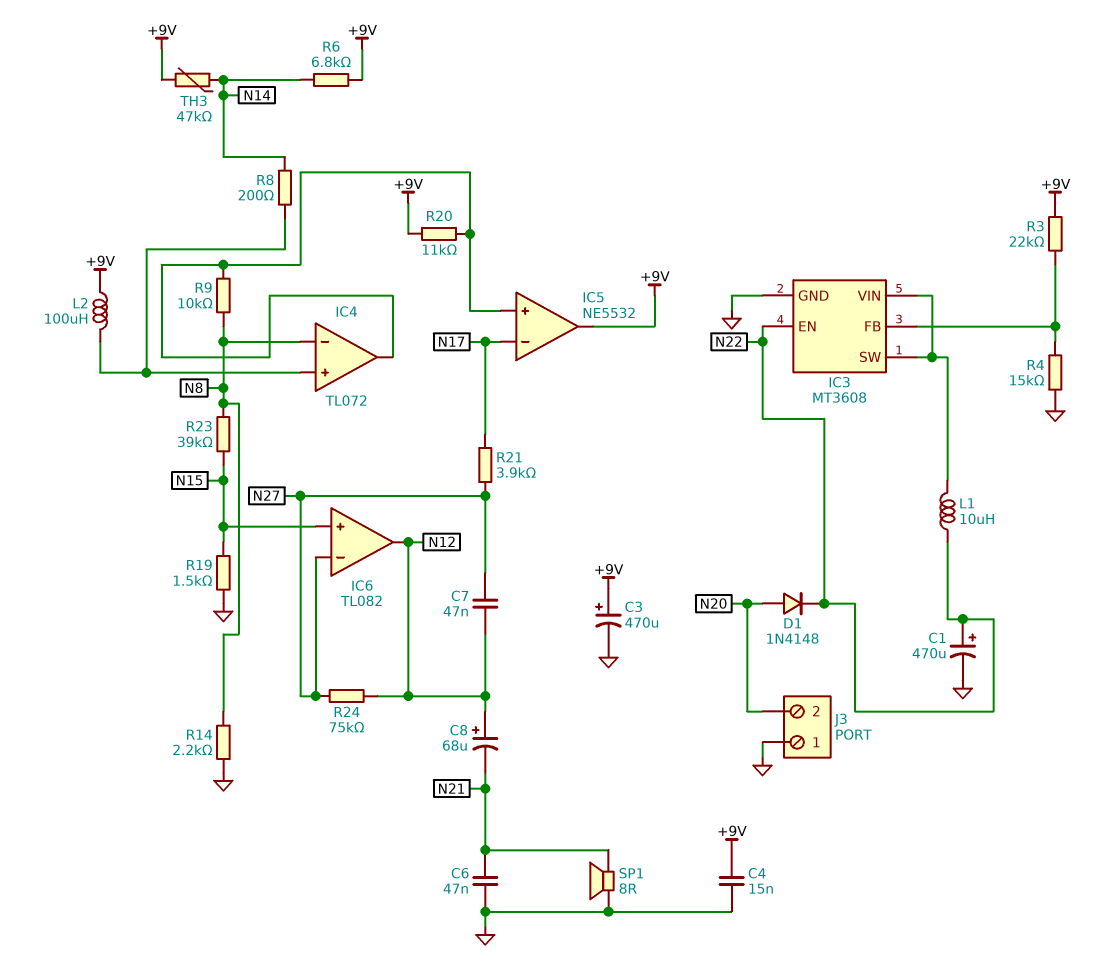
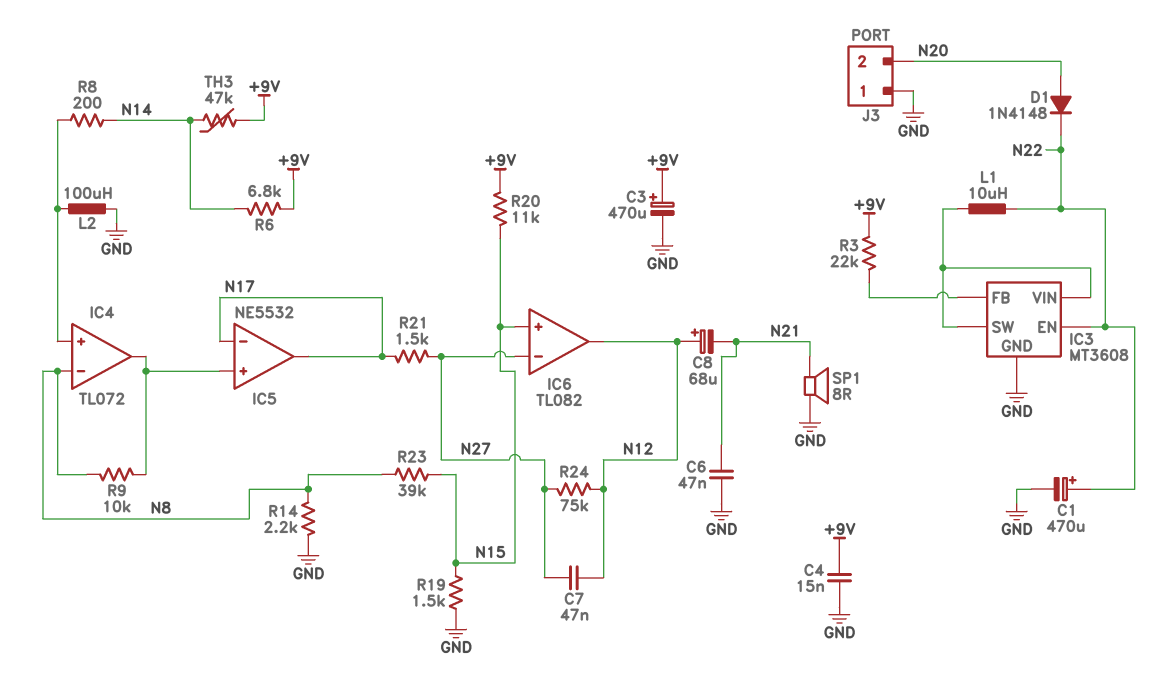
IC5 pin out: +9V -> N17
L2: 100uH (+9V, IC4/in+) -> 100uH (GND, IC4/in+)
R4: 15k (GND, IC3/FB) -> none
R20: 11k (+9V, IC4/out) -> 11k (+9V, N15)
R21: 3.9k (N17, N27) -> 1.5k (N17, N27)

